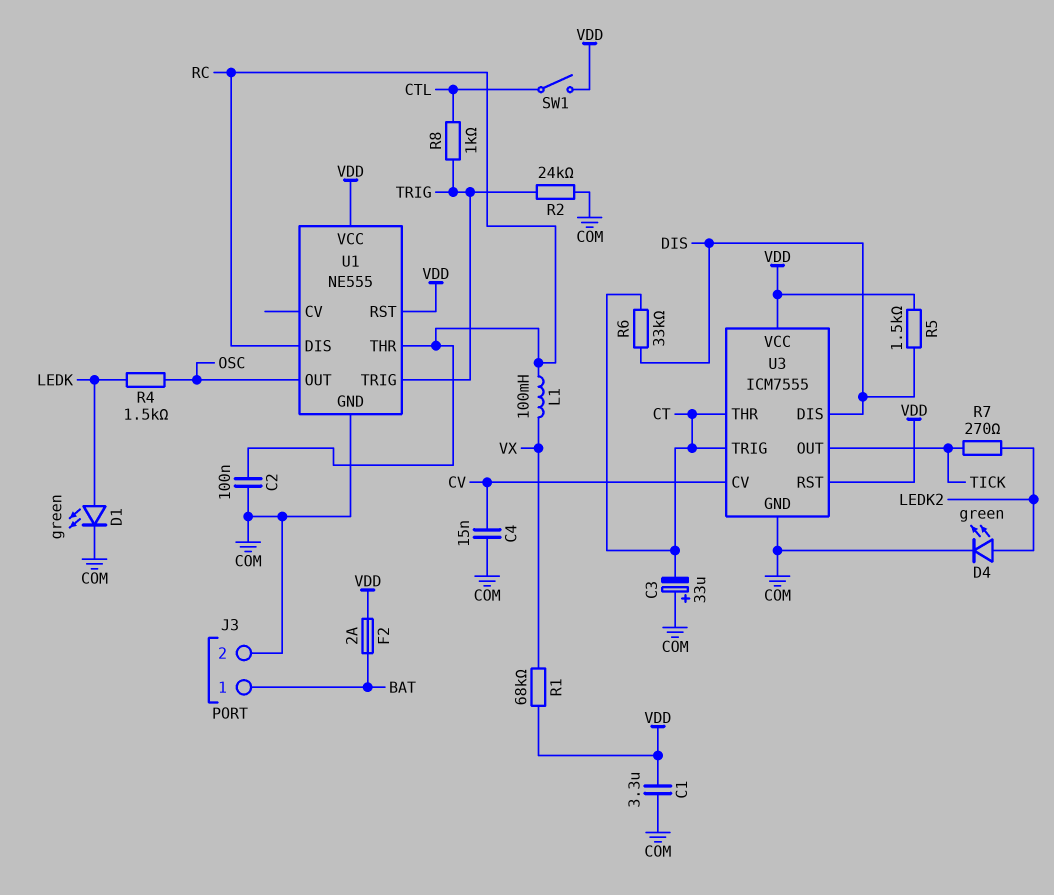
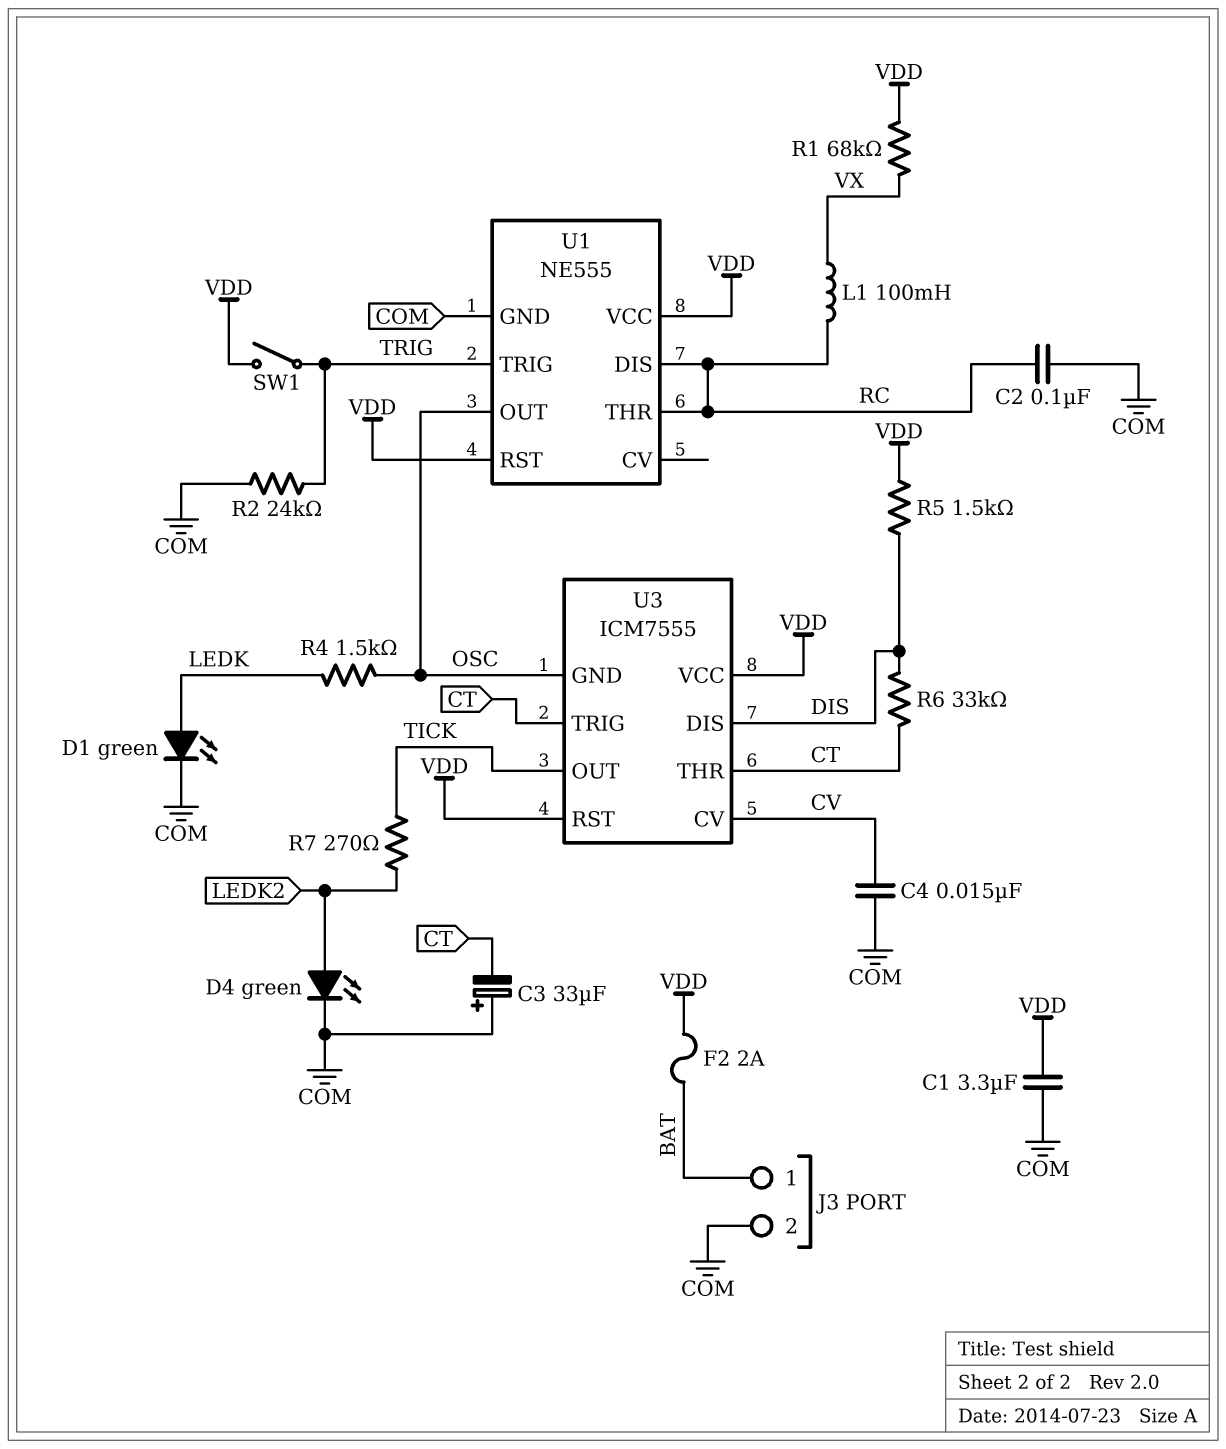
R8: 1k (CTL, TRIG) -> none
SW1: switch (CTL, VDD) -> switch (TRIG, VDD)
U3 pin GND: COM -> OSC

